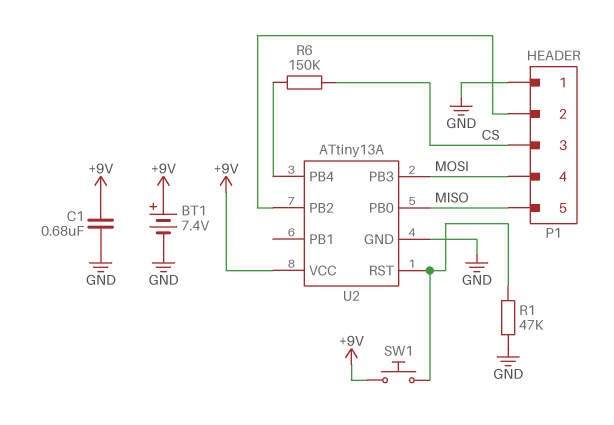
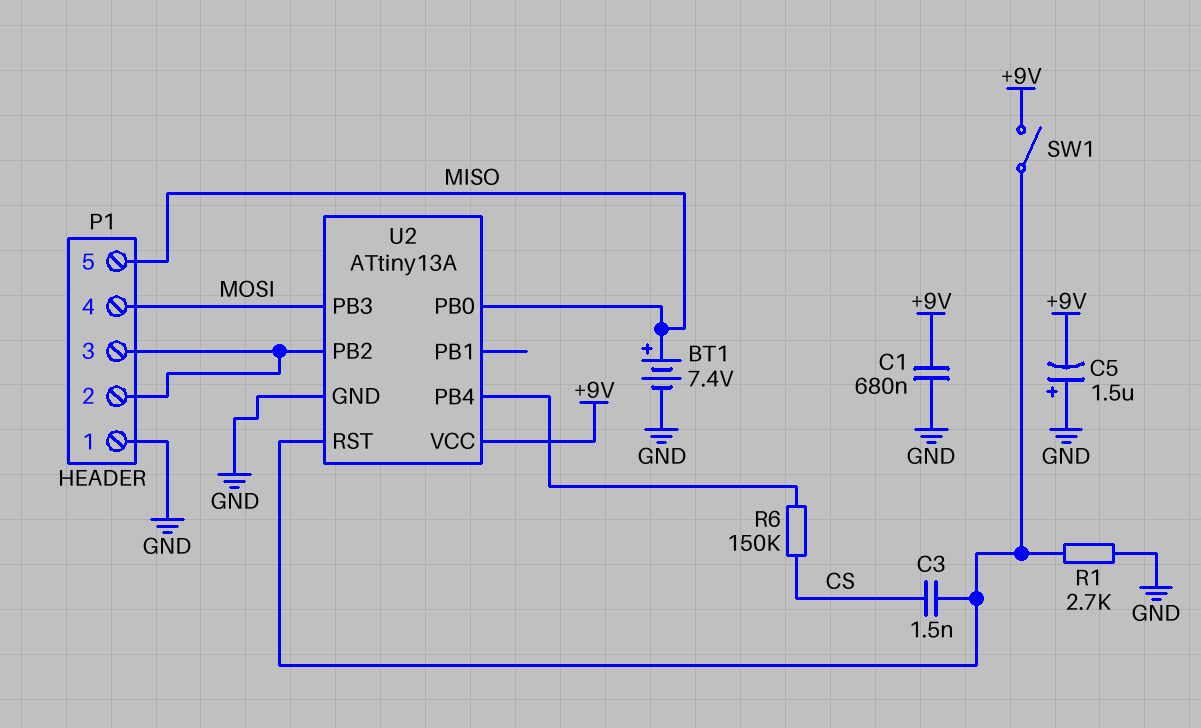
BT1: 7.4V (plus +9V, minus GND) -> 7.4V (plus MISO, minus GND)
C3: none -> 1.5nF (CS, U2/RST)
C5: none -> 1.5uF (plus GND, minus +9V)
P1 pin 3: CS -> P1/2
R1: 47k (GND, U2/RST) -> 2.7k (GND, U2/RST)
SW1: button (+9V, U2/RST) -> switch (+9V, U2/RST)

